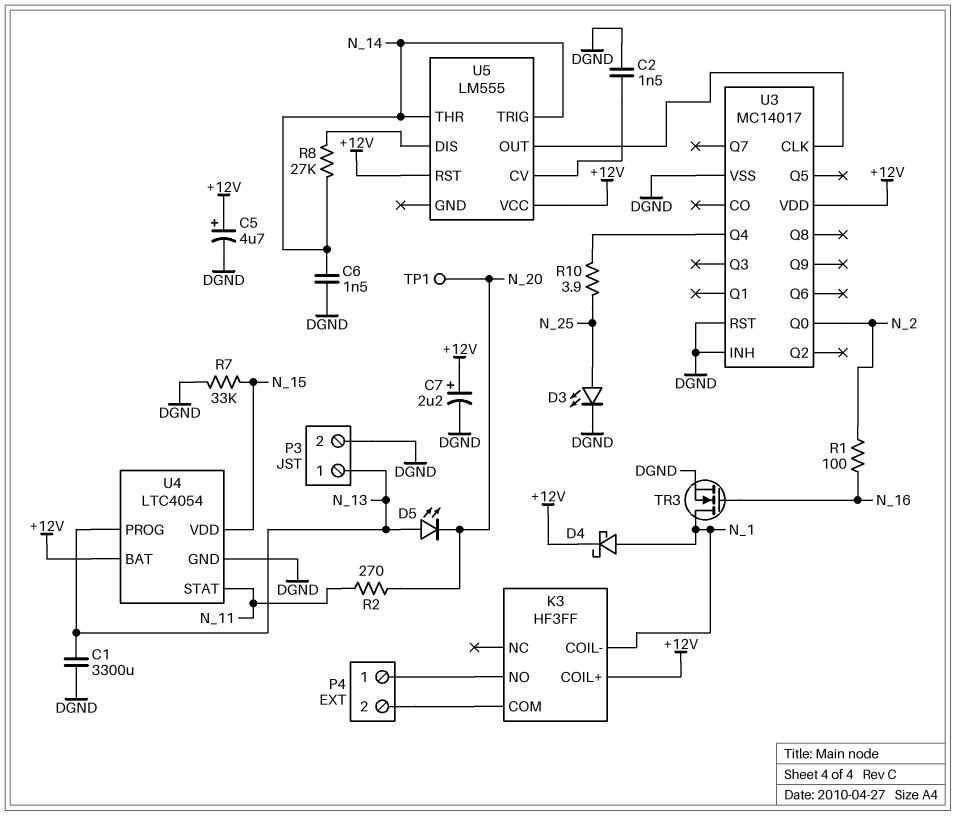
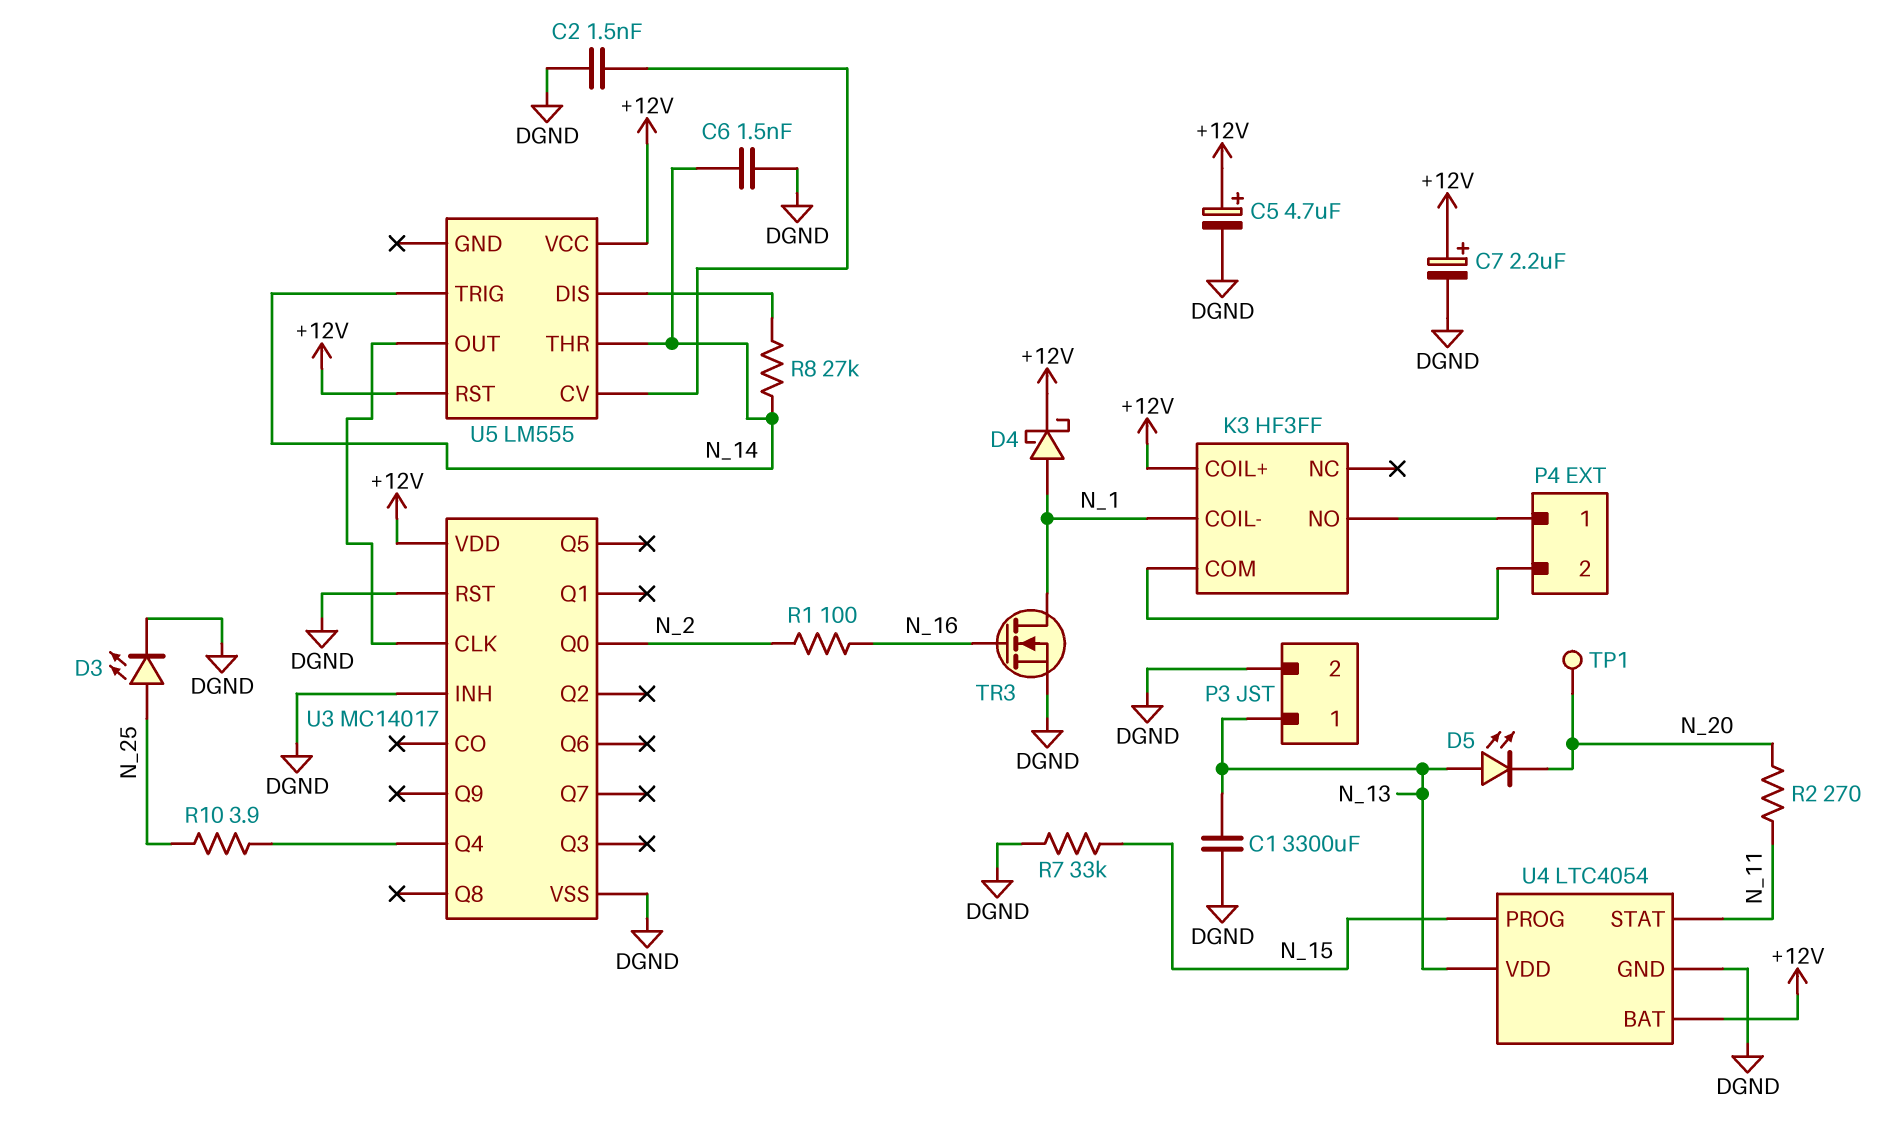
U4 pin PROG: N_13 -> N_15
U4 pin VDD: N_15 -> N_13

